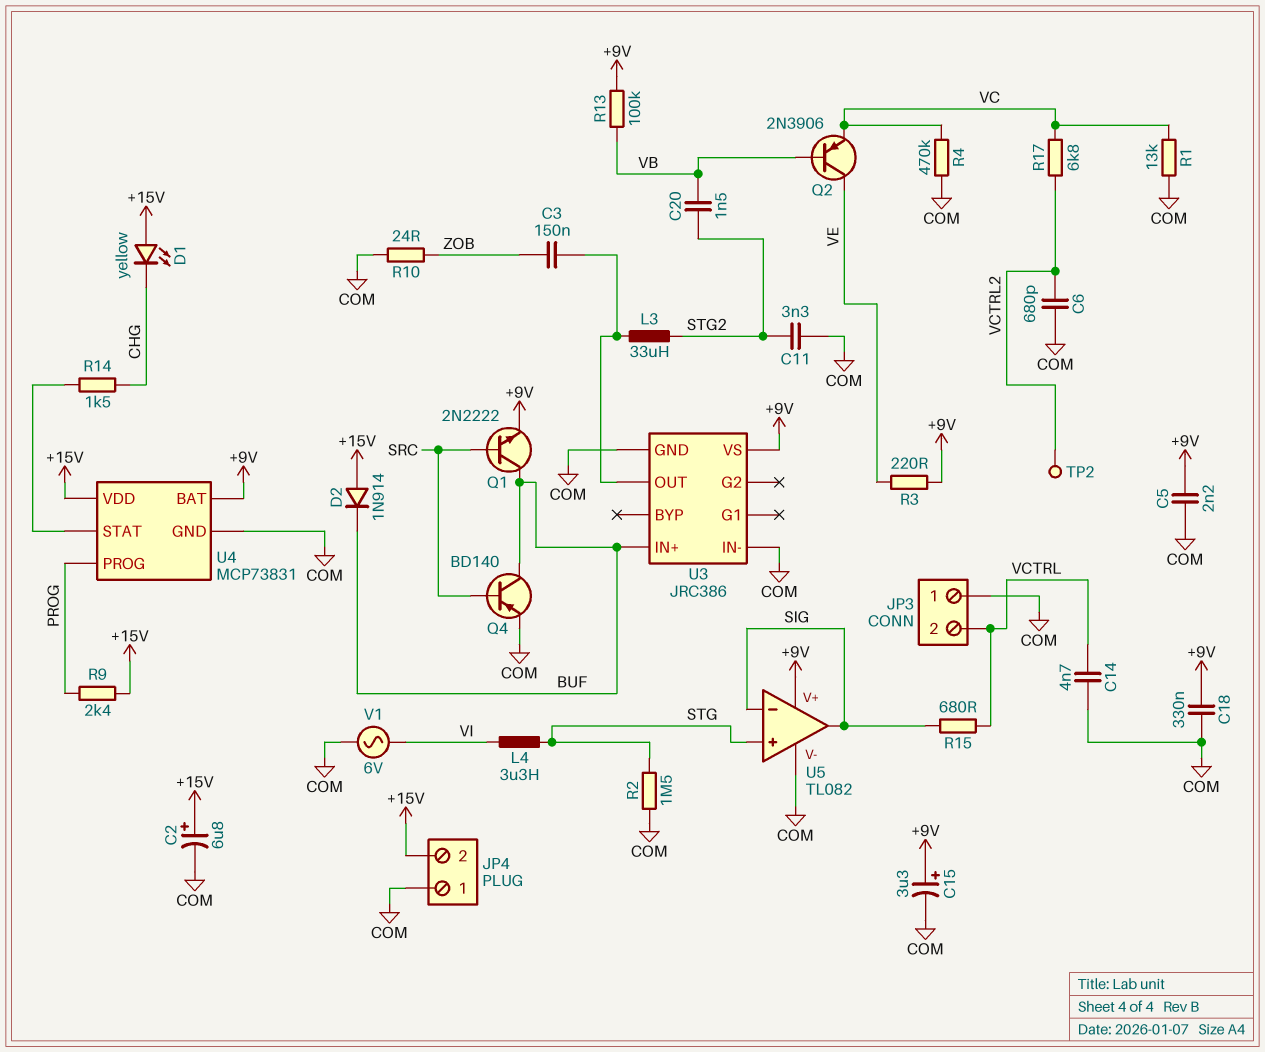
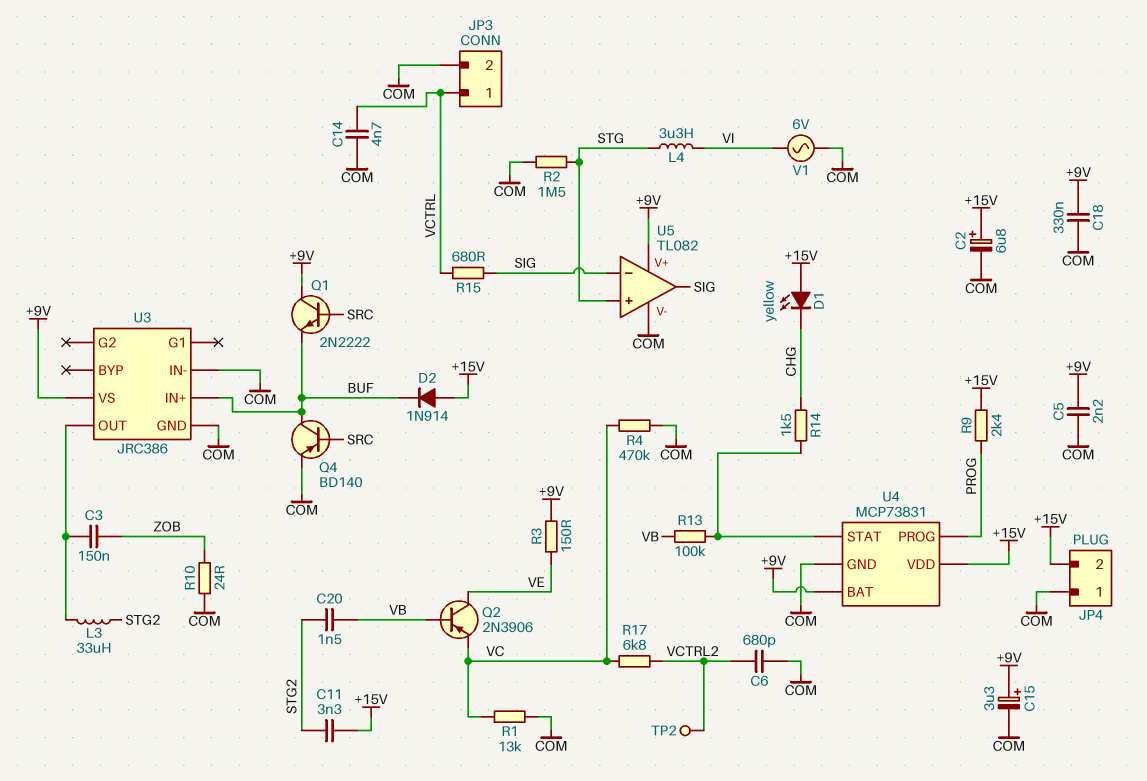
C11: 3.3nF (COM, STG2) -> 3.3nF (+15V, STG2)
JP3 pin 1: COM -> VCTRL
JP3 pin 2: VCTRL -> COM
Q1: NPN 2N2222 (B SRC, C BUF, E +9V) -> NPN 2N2222 (B SRC, C +9V, E BUF)
R3: 220 (+9V, VE) -> 150 (+9V, VE)
R13: 100k (+9V, VB) -> 100k (U4/STAT, VB)

